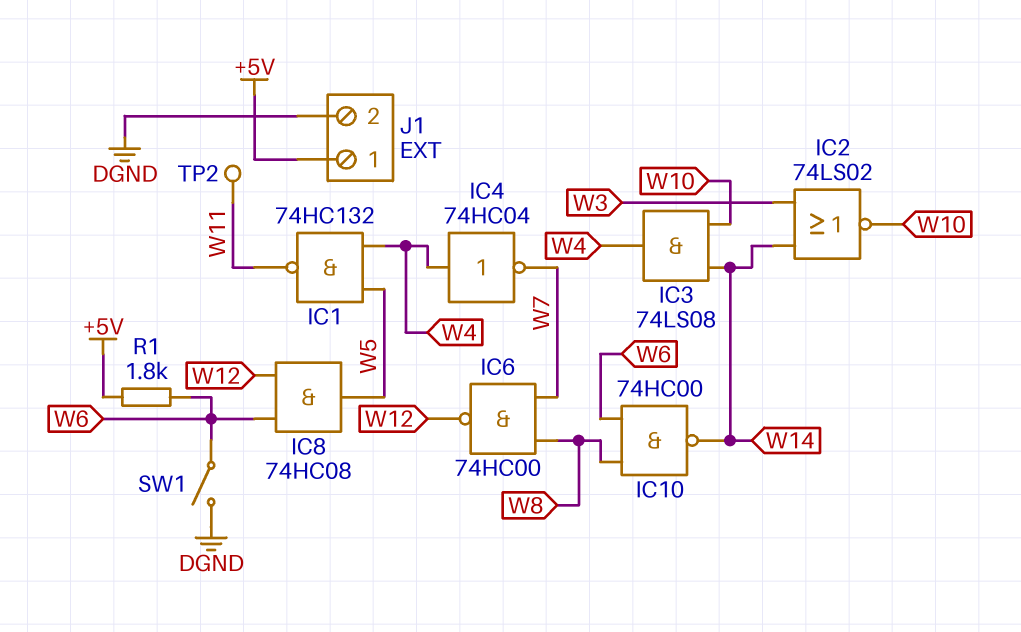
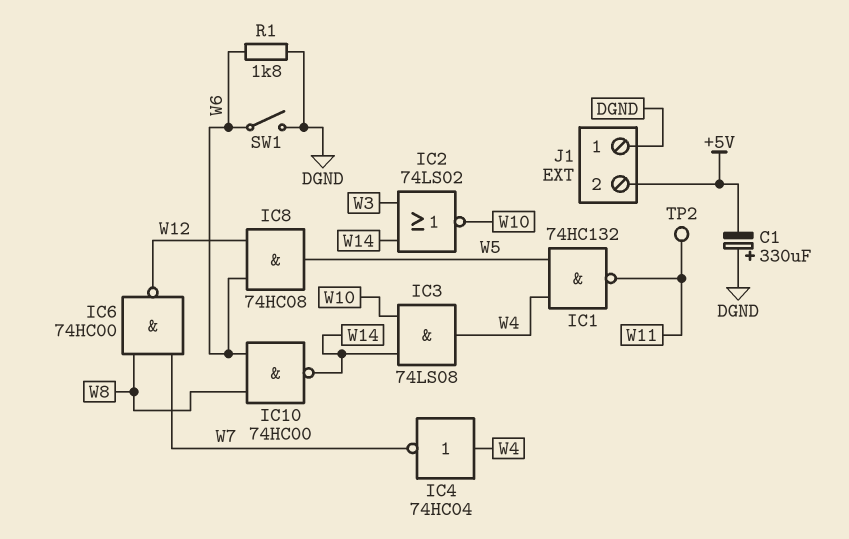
C1: none -> 330uF (plus DGND, minus +5V)
J1 pin 1: +5V -> DGND
J1 pin 2: DGND -> +5V
R1: 1.8k (+5V, W6) -> 1.8k (DGND, W6)

